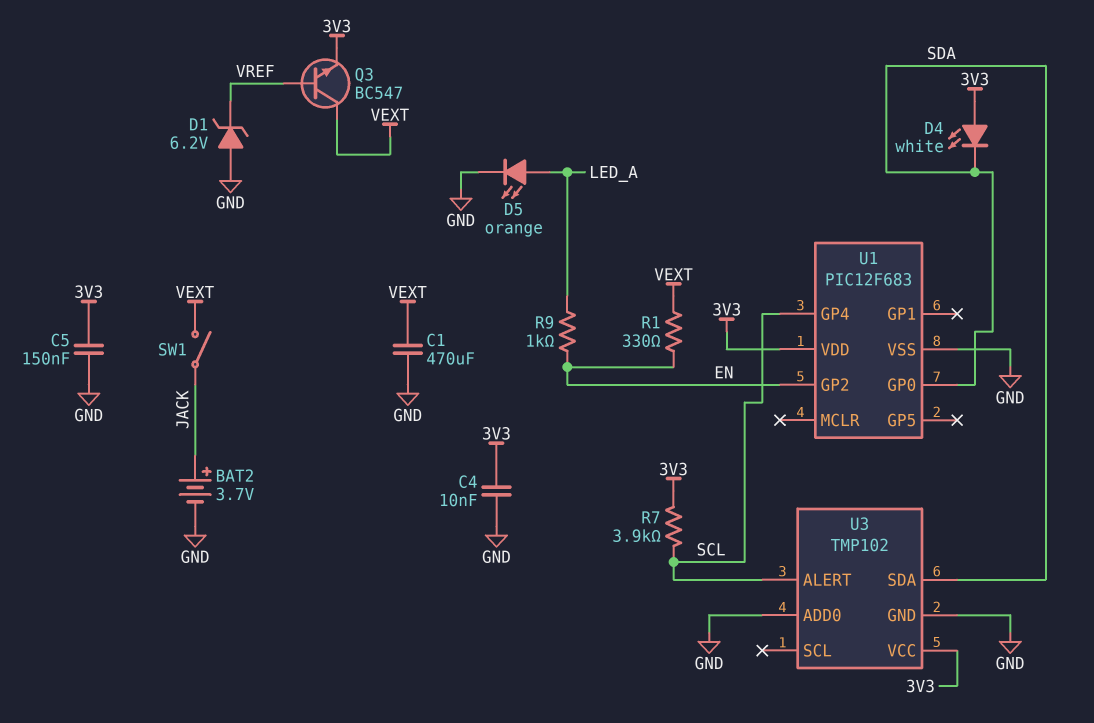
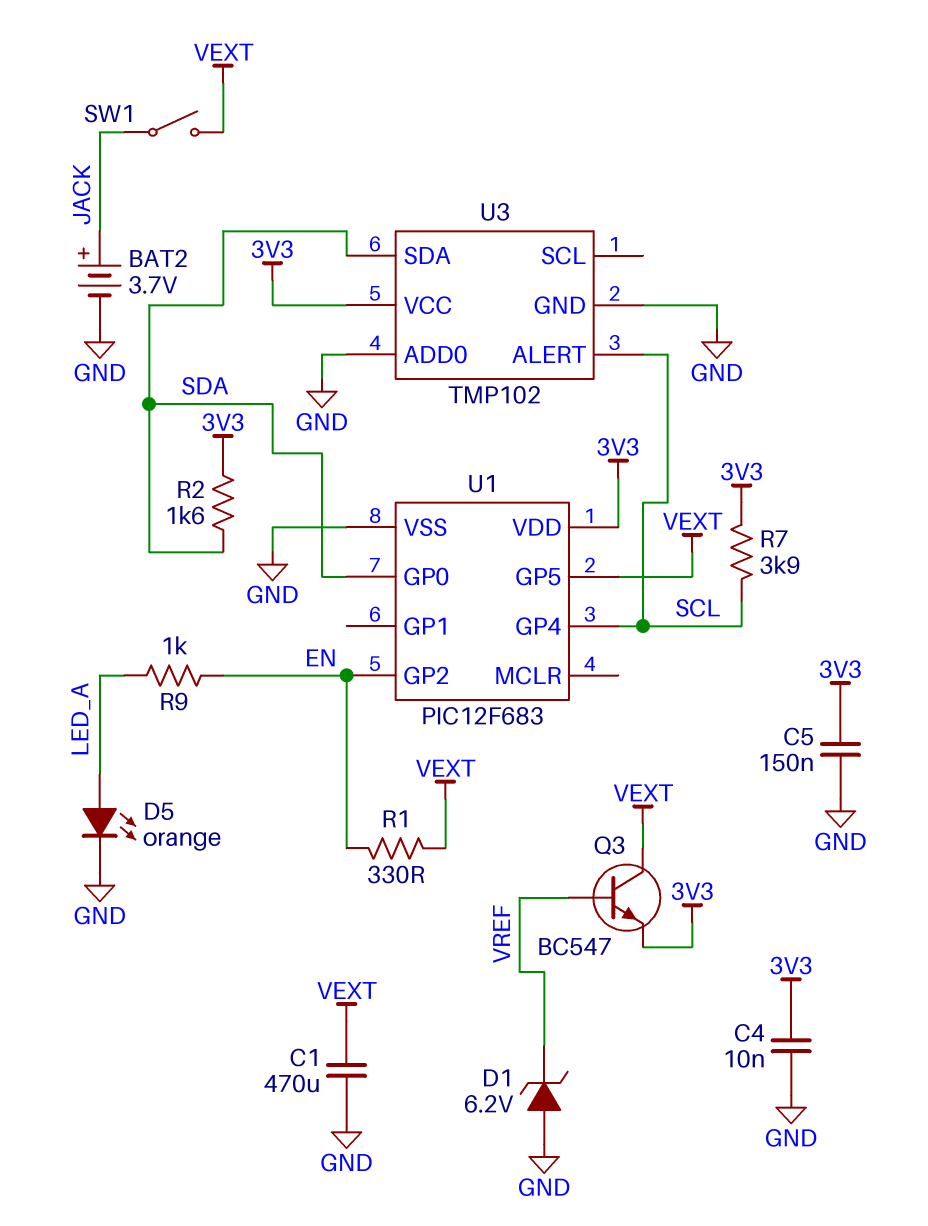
D4: LED white (A 3V3, K SDA) -> none
R2: none -> 1.6k (3V3, SDA)
U1 pin GP5: none -> VEXT

